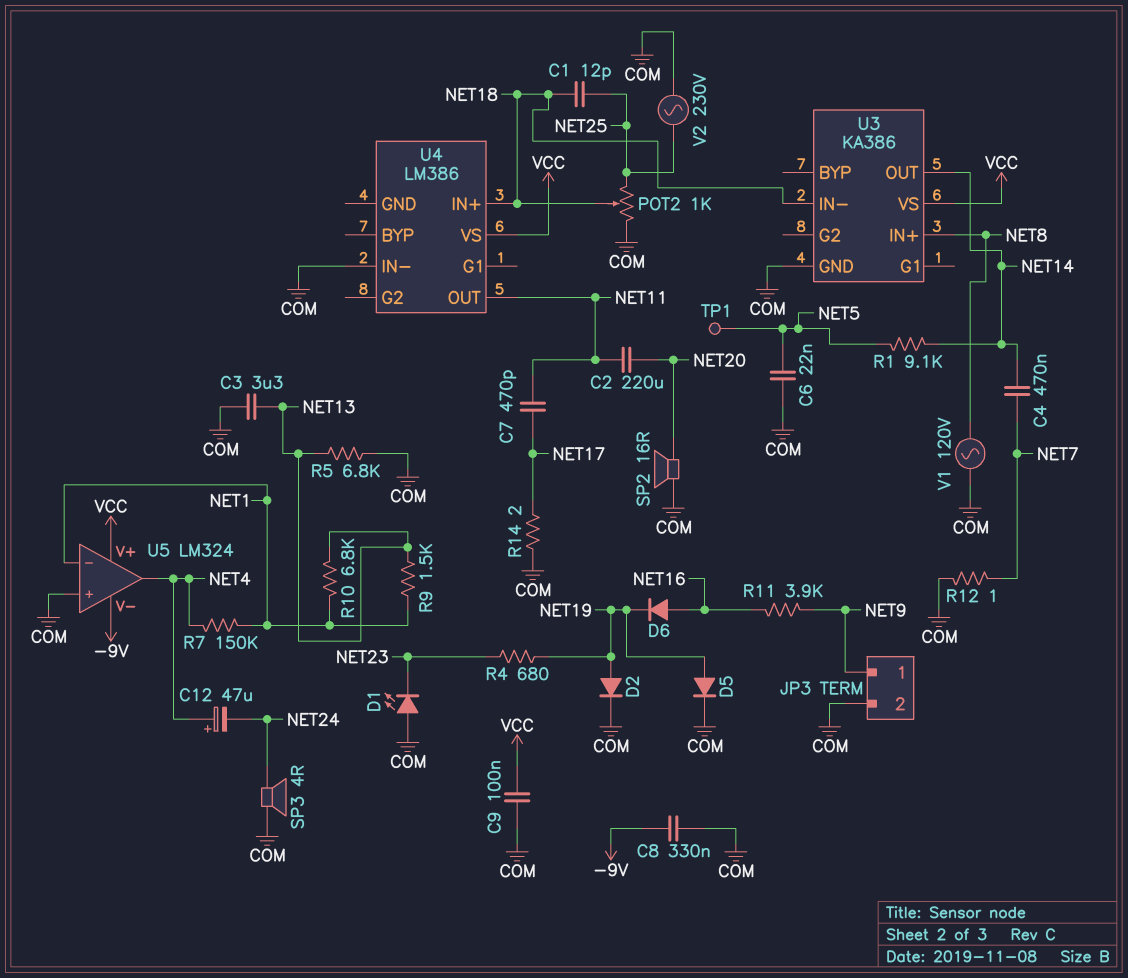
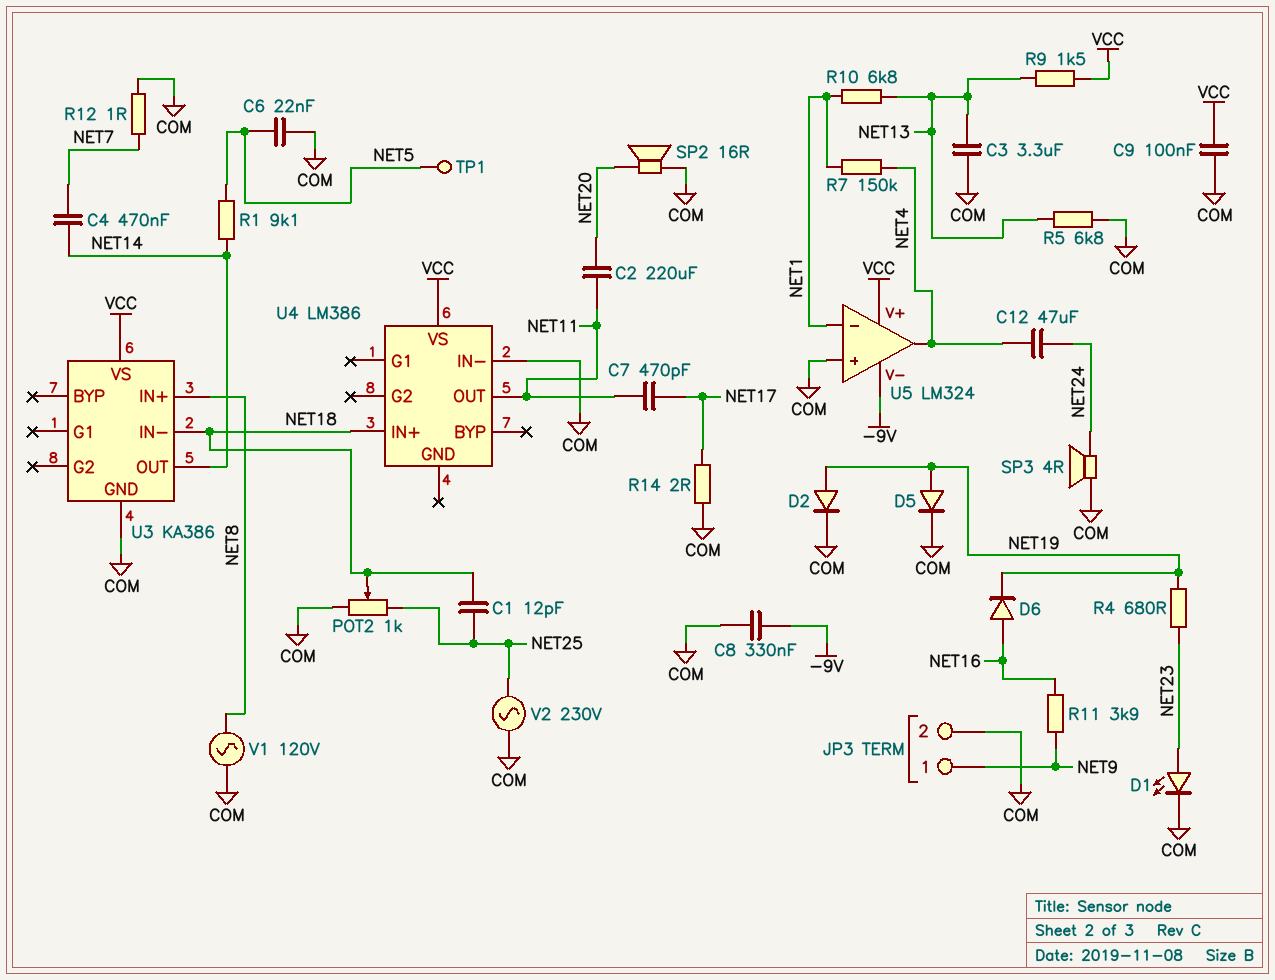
C12: 47uF (plus NET4, minus NET24) -> 47uF (NET4, NET24)
D1: LED (A COM, K NET23) -> LED (A NET23, K COM)
R9: 1.5k (NET1, NET13) -> 1.5k (NET13, VCC)

